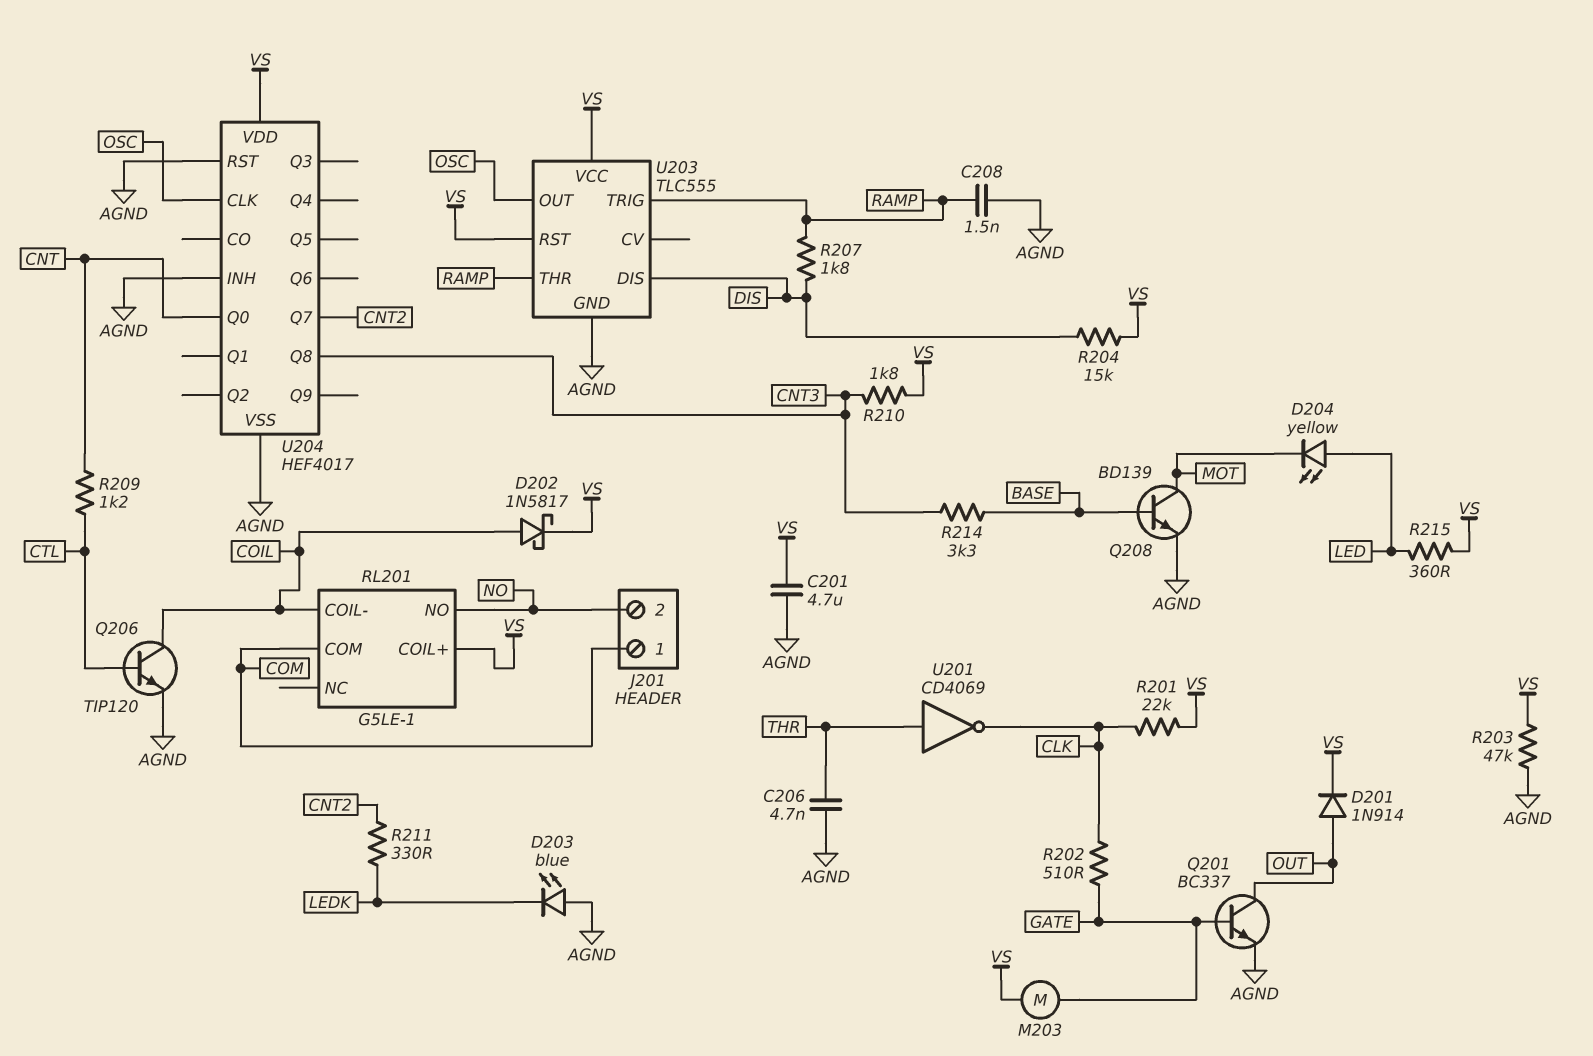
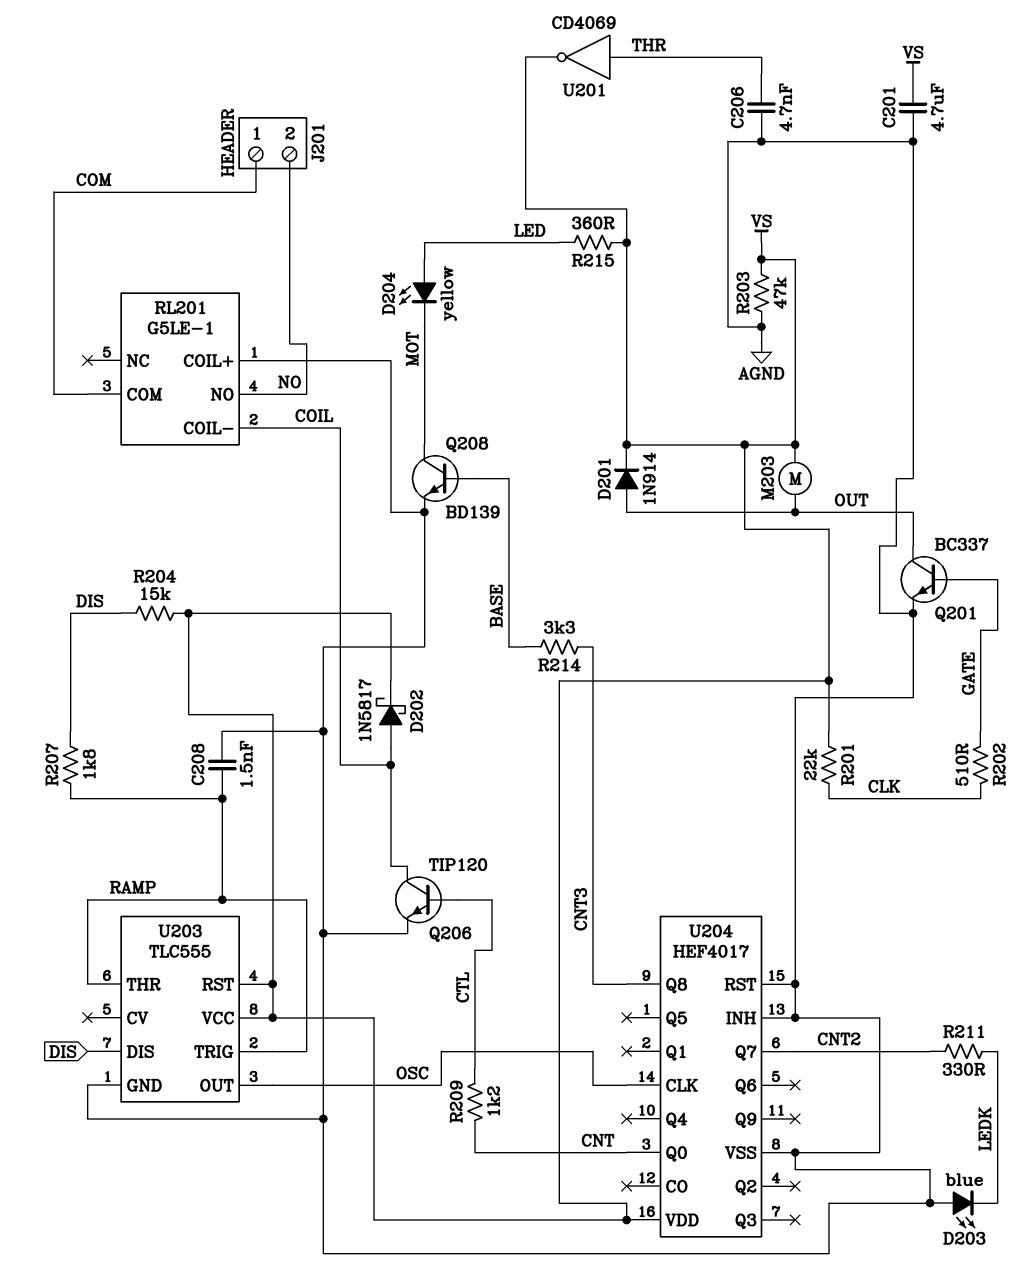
M203: motor (GATE, VS) -> motor (OUT, VS)
R210: 1.8k (CNT3, VS) -> none
RL201 pin COIL+: VS -> AGND
U201: NOT CD4069 (in THR, out CLK) -> NOT CD4069 (in THR, out VS)

